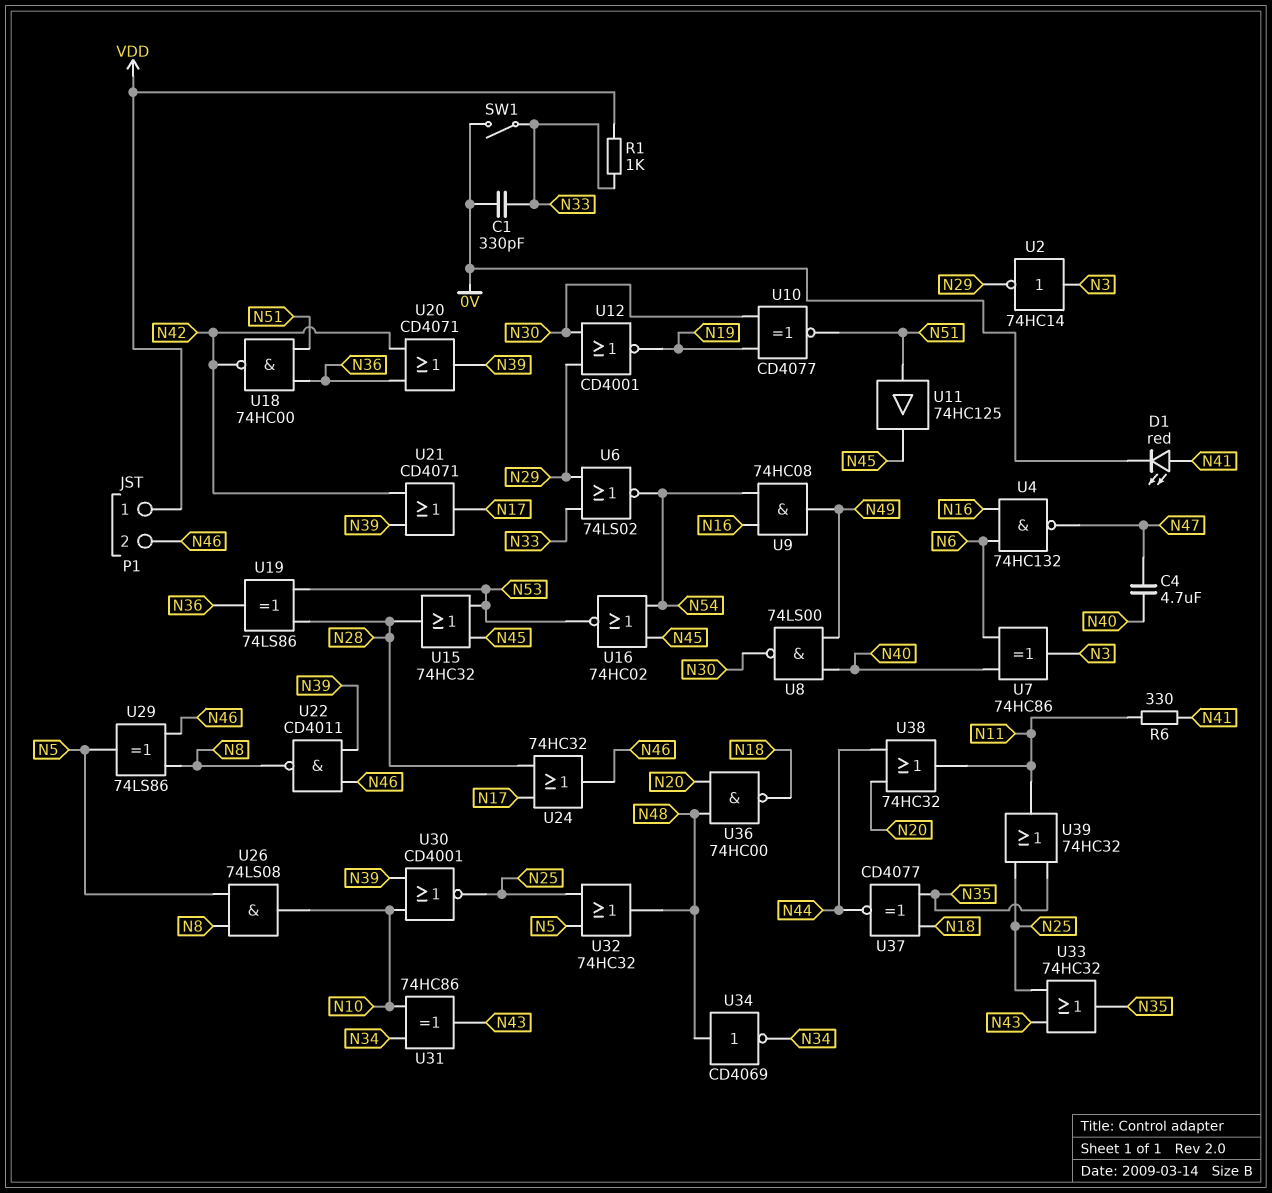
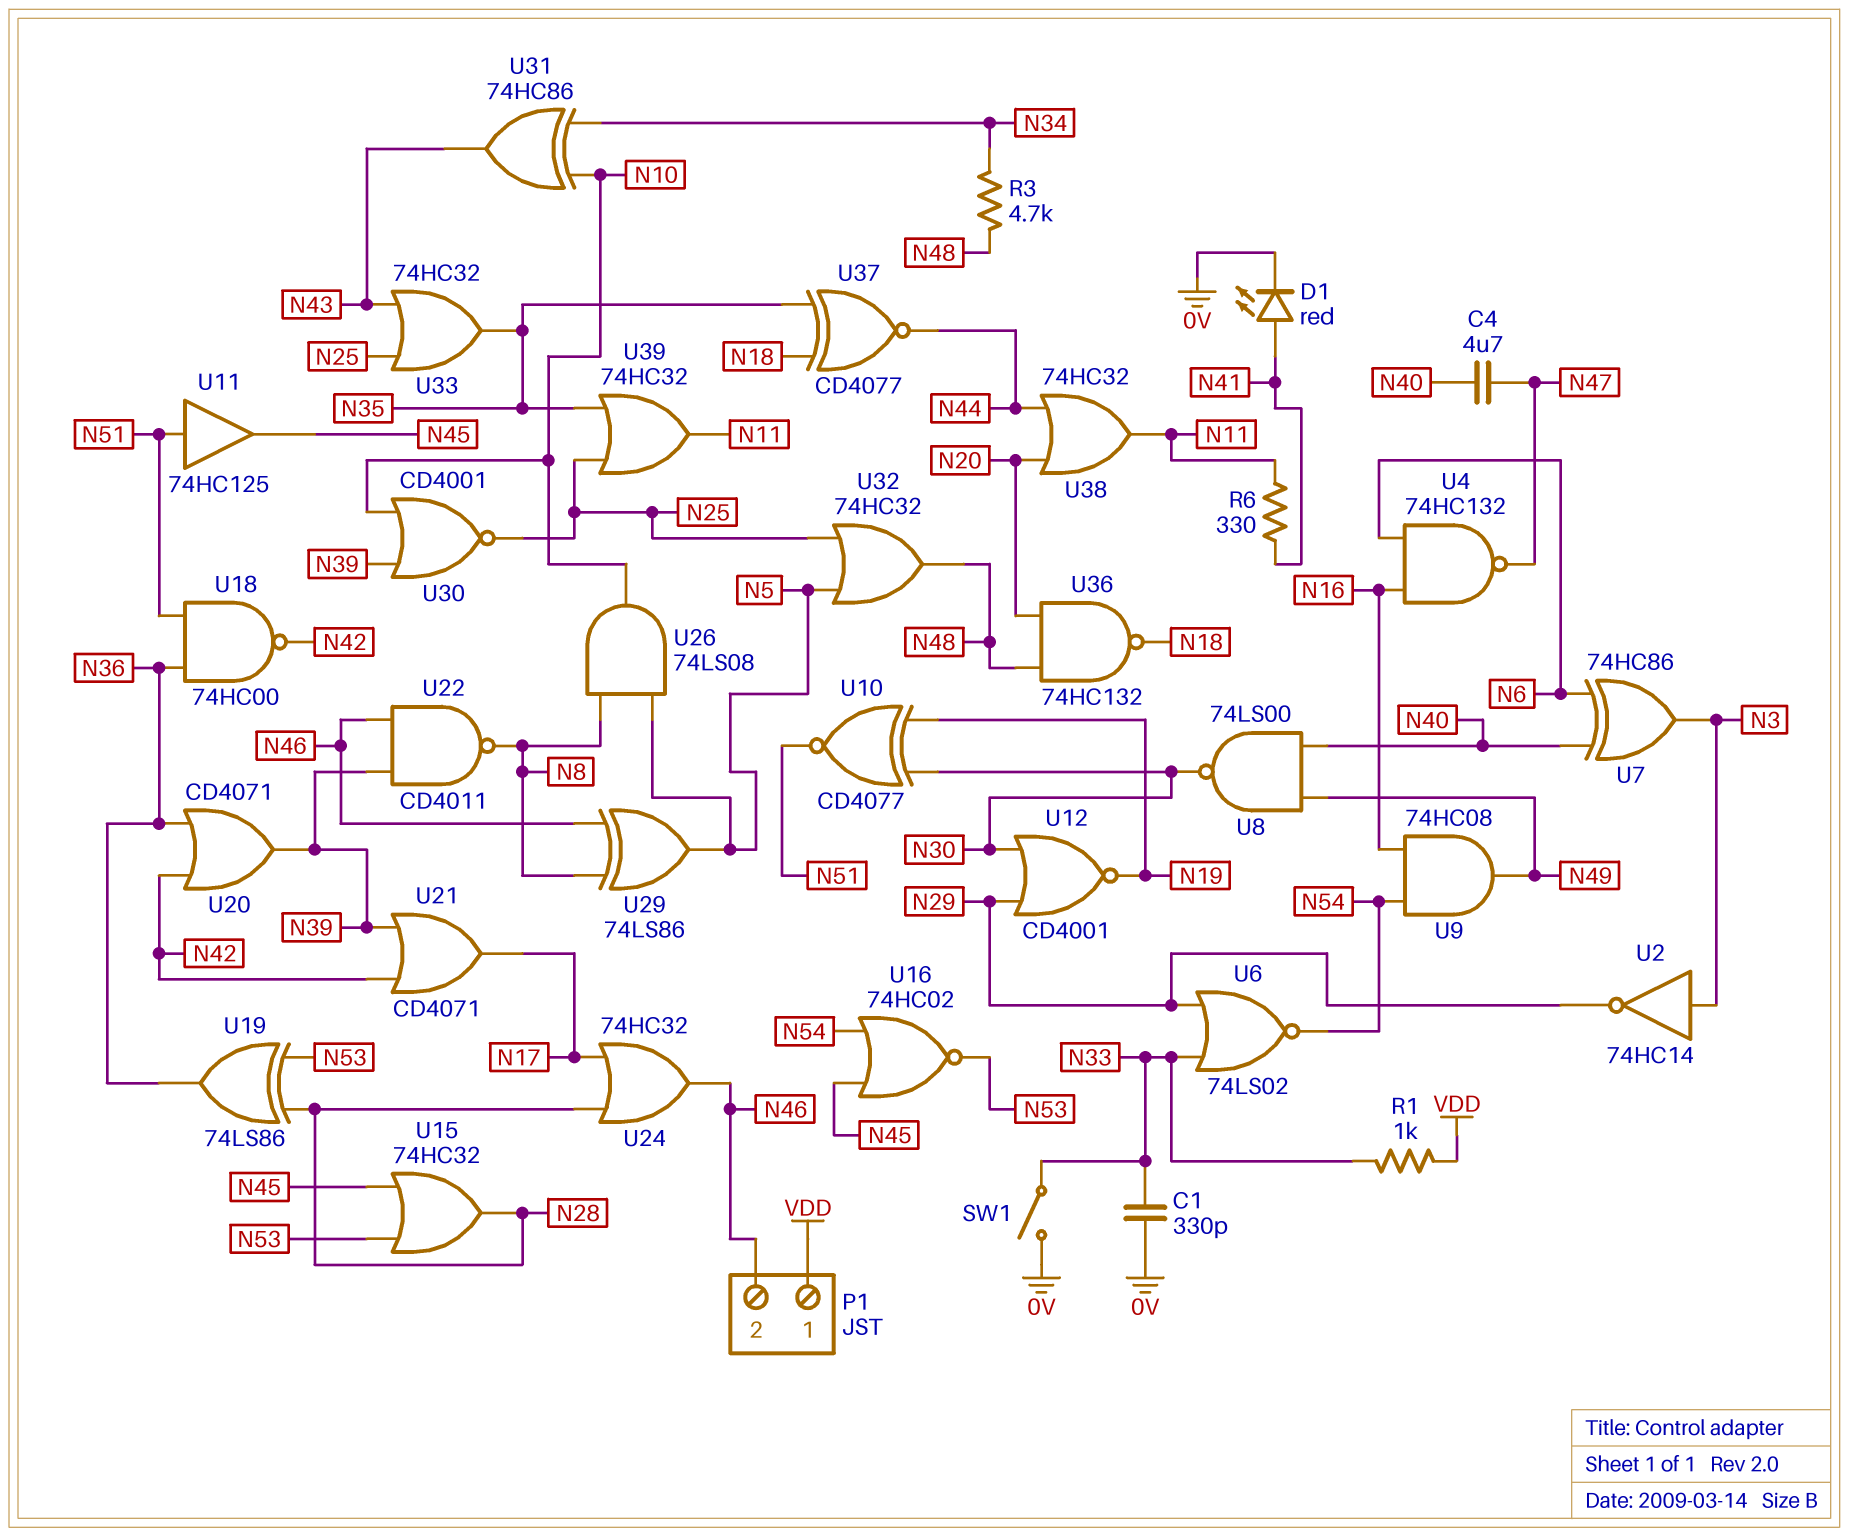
R3: none -> 4.7k (N34, N48)
U34: NOT CD4069 (in N48, out N34) -> none
U36: NAND 74HC00 (in N20, in N48, out N18) -> NAND 74HC132 (in N20, in N48, out N18)

